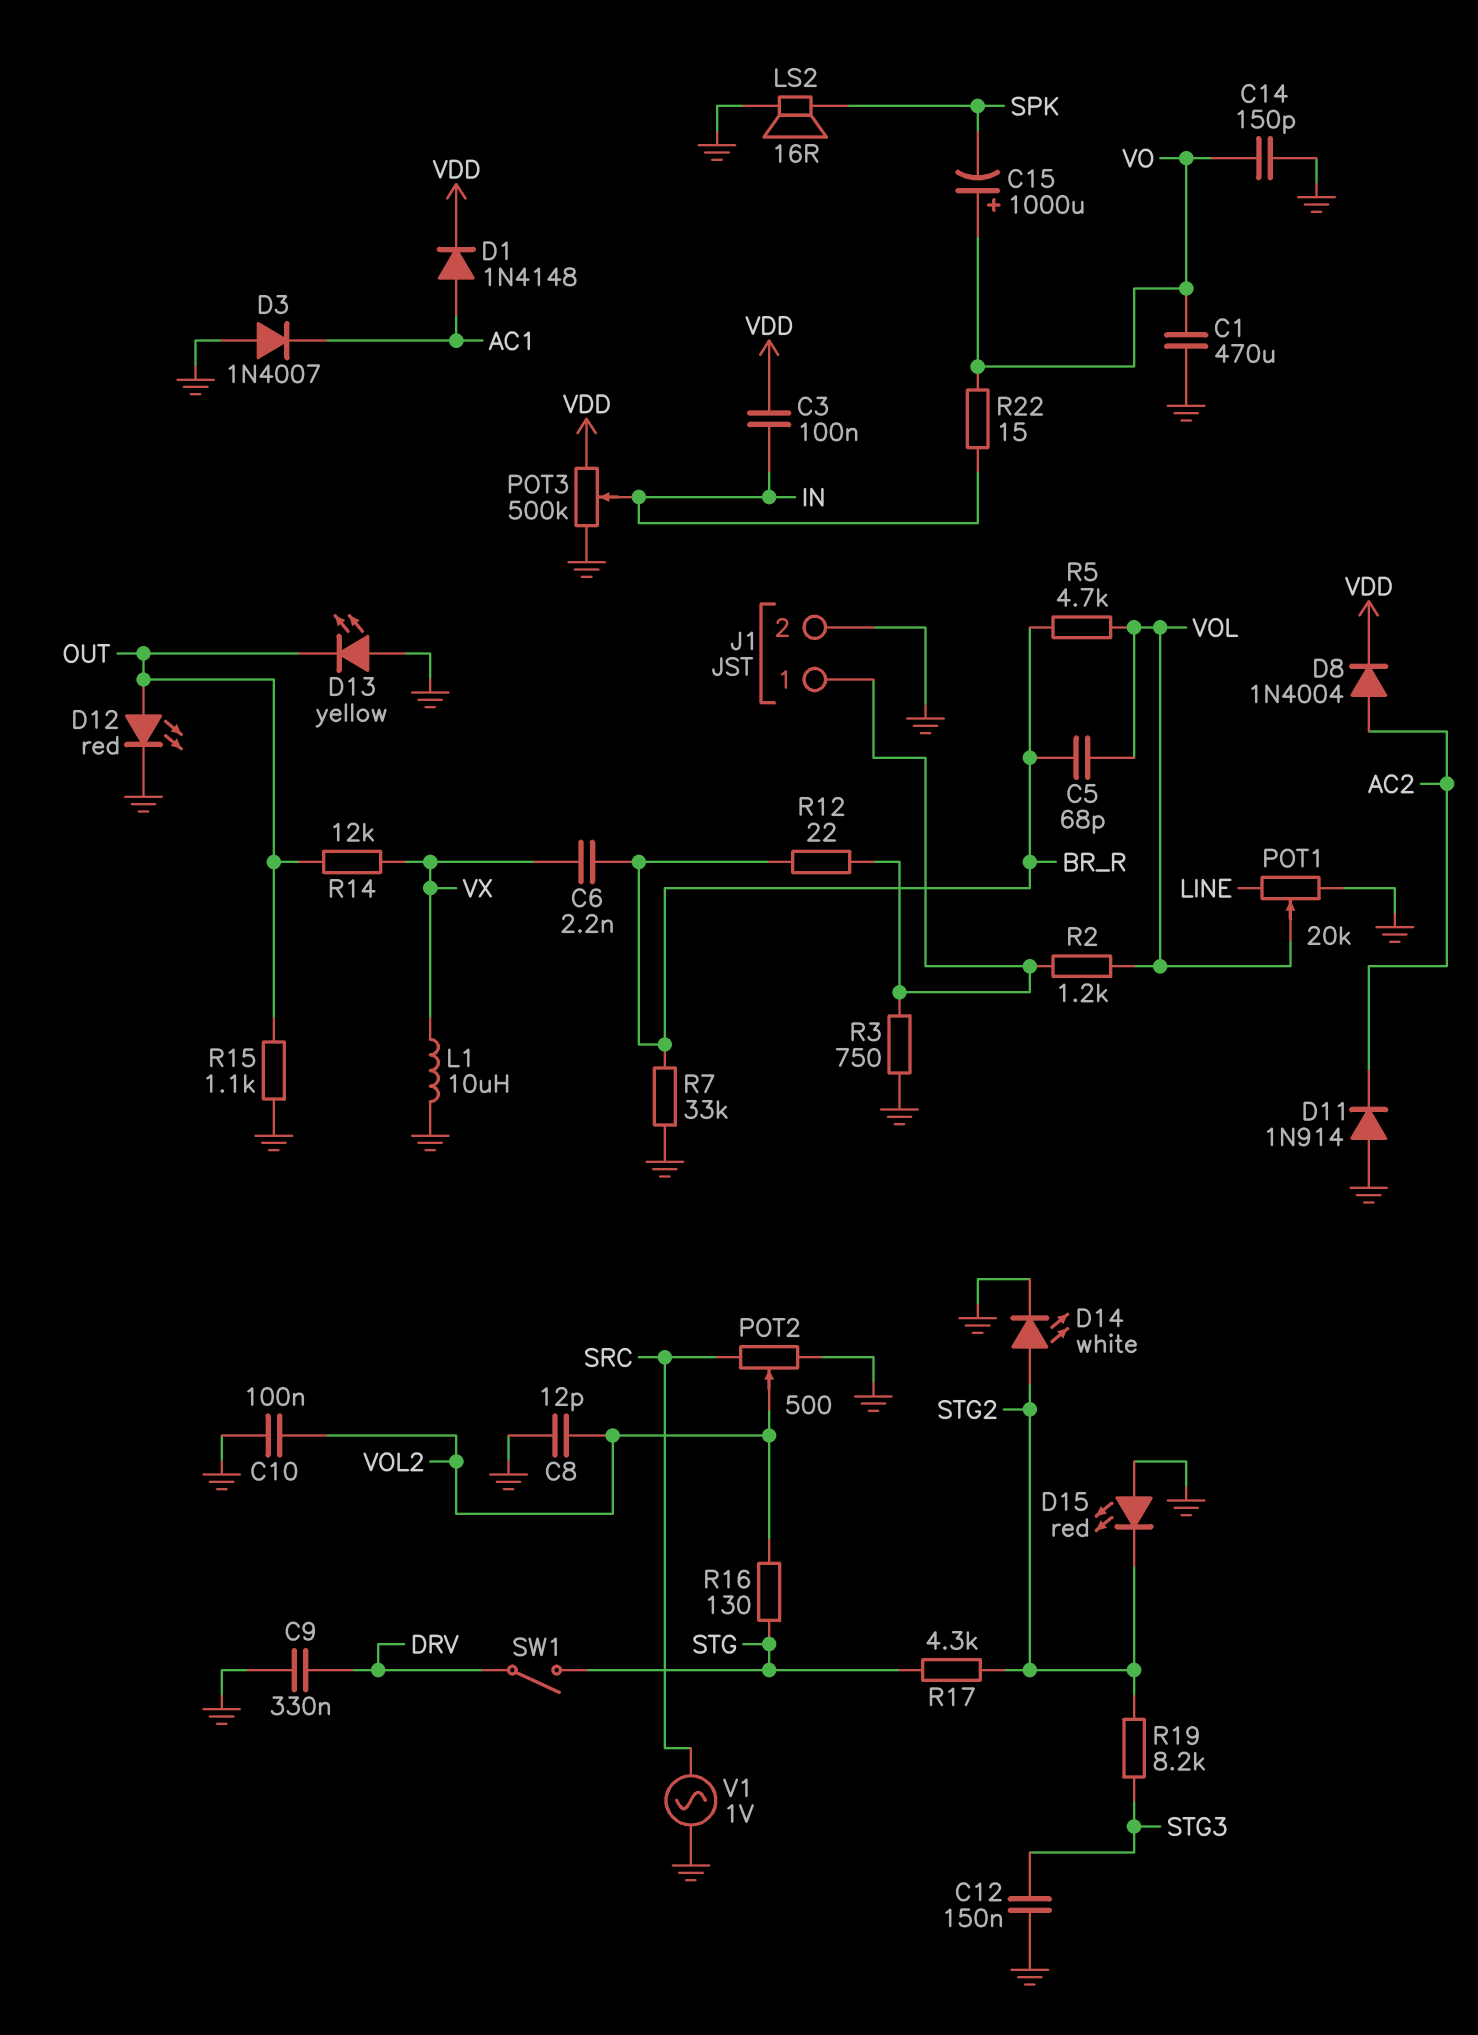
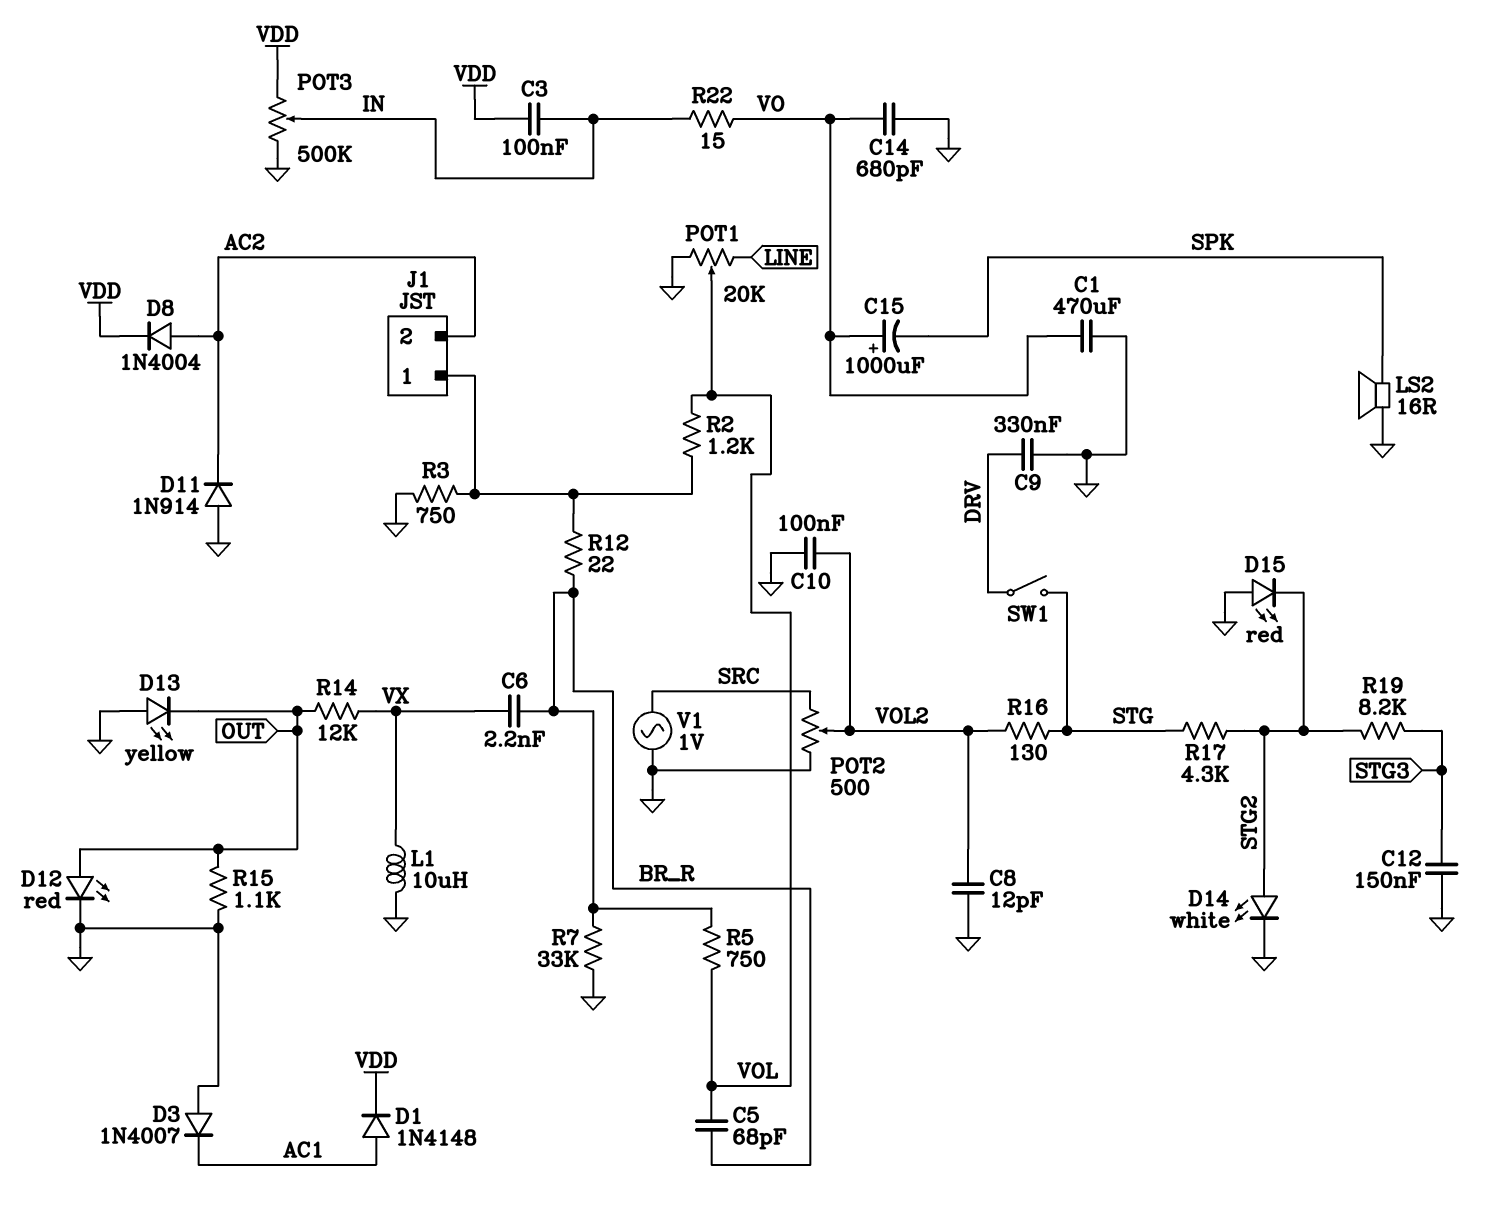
C14: 150pF (GND, VO) -> 680pF (GND, VO)
J1 pin 2: GND -> AC2
R5: 4.7k (BR_R, VOL) -> 750 (BR_R, VOL)

